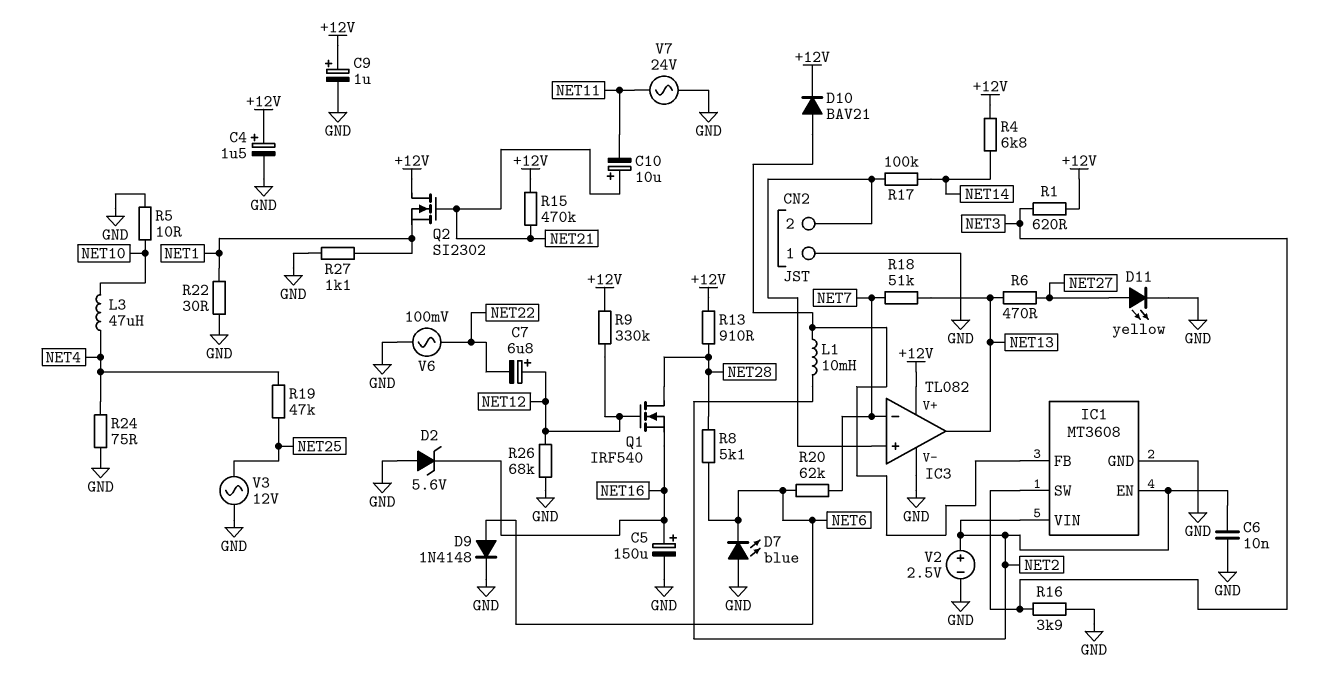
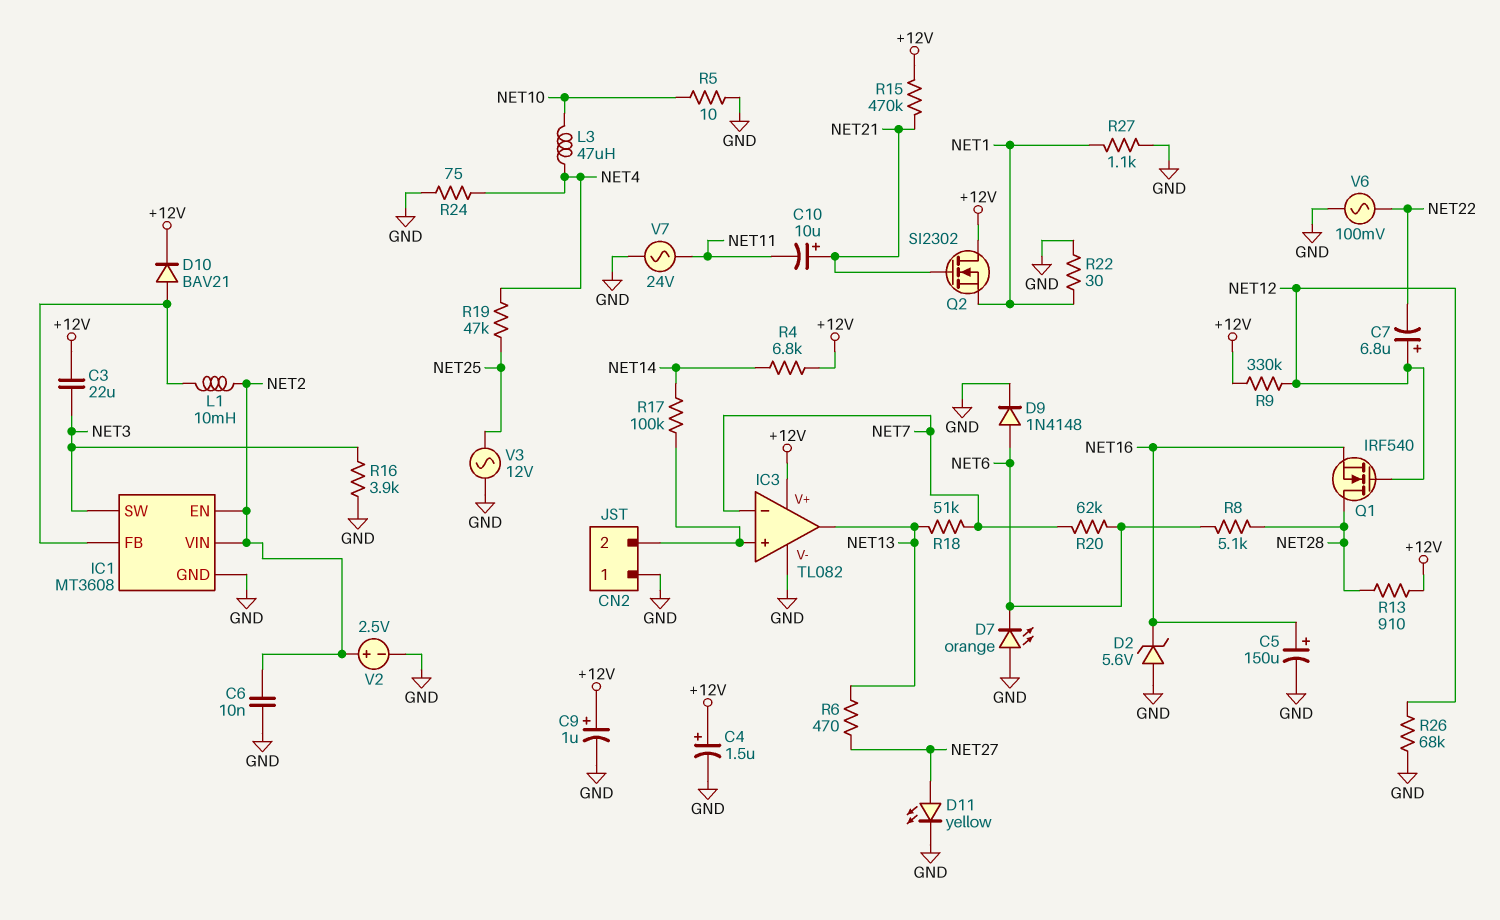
C3: none -> 22uF (+12V, NET3)
D7: LED blue (A GND, K NET6) -> LED orange (A GND, K NET6)
R1: 620 (+12V, NET3) -> none

